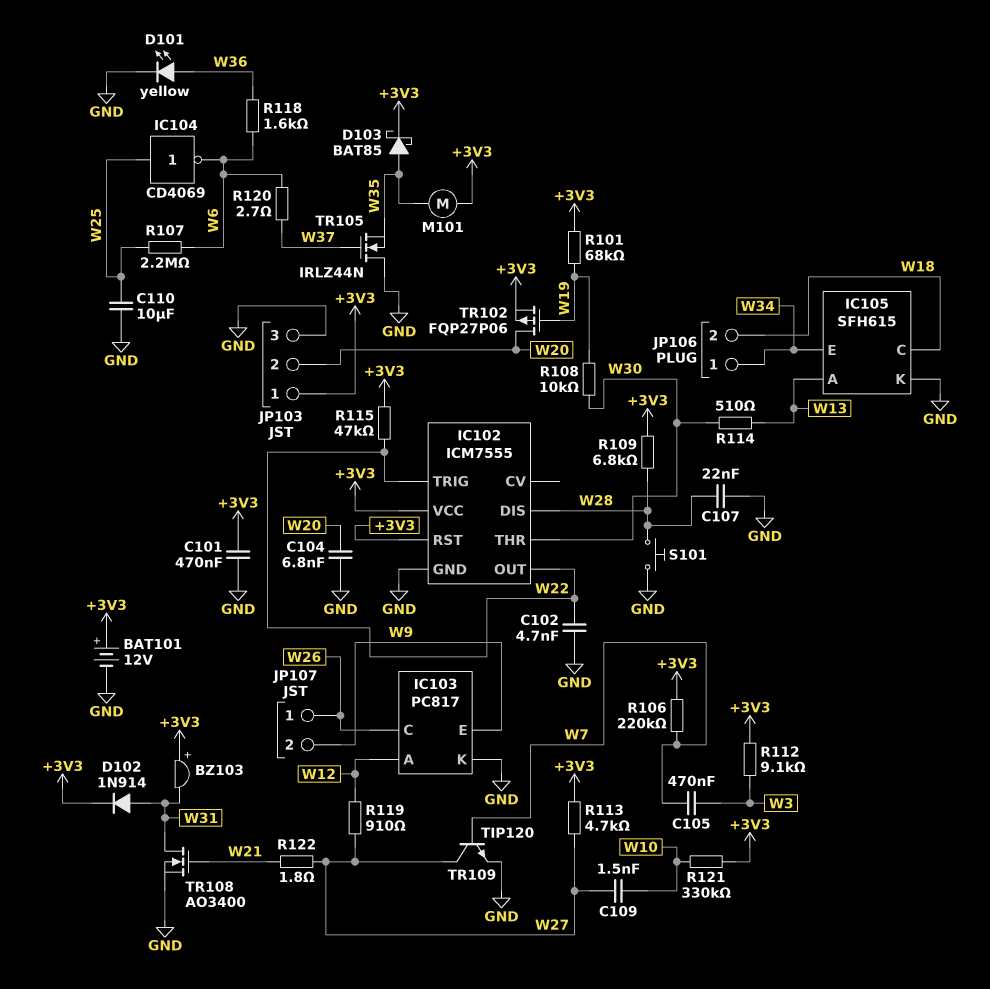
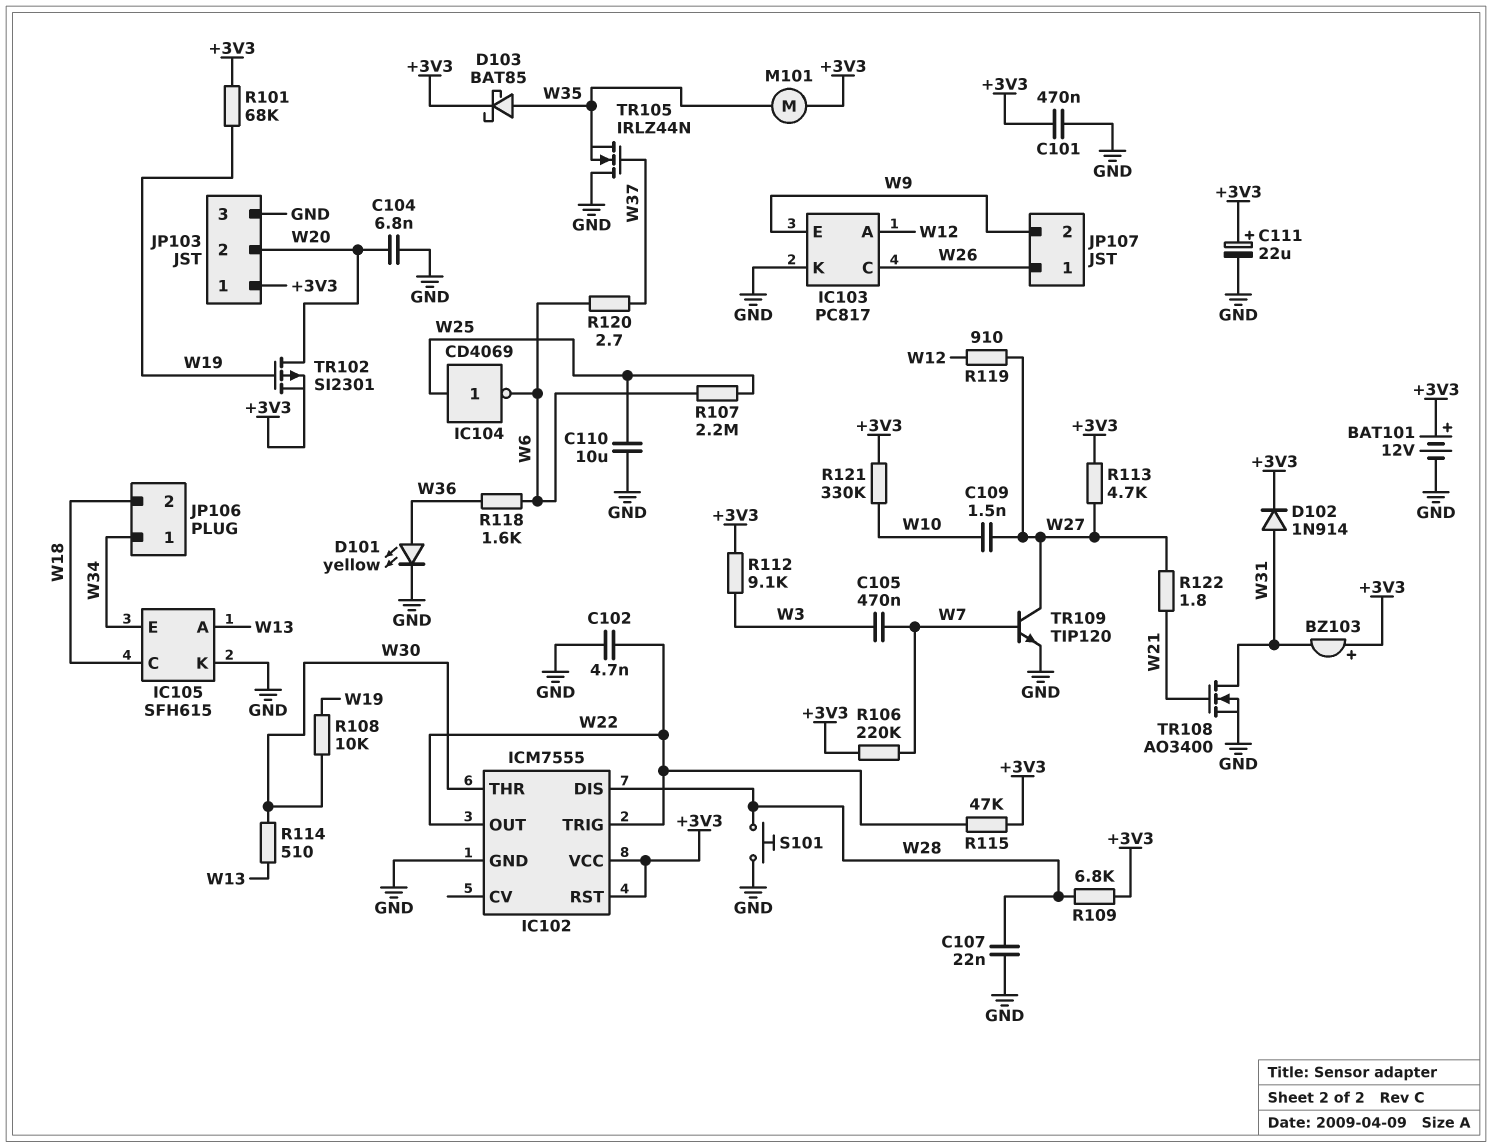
C111: none -> 22uF (plus +3V3, minus GND)
TR102: PMOS FQP27P06 (G W19, D W20, S +3V3) -> PMOS SI2301 (G W19, D W20, S +3V3)

